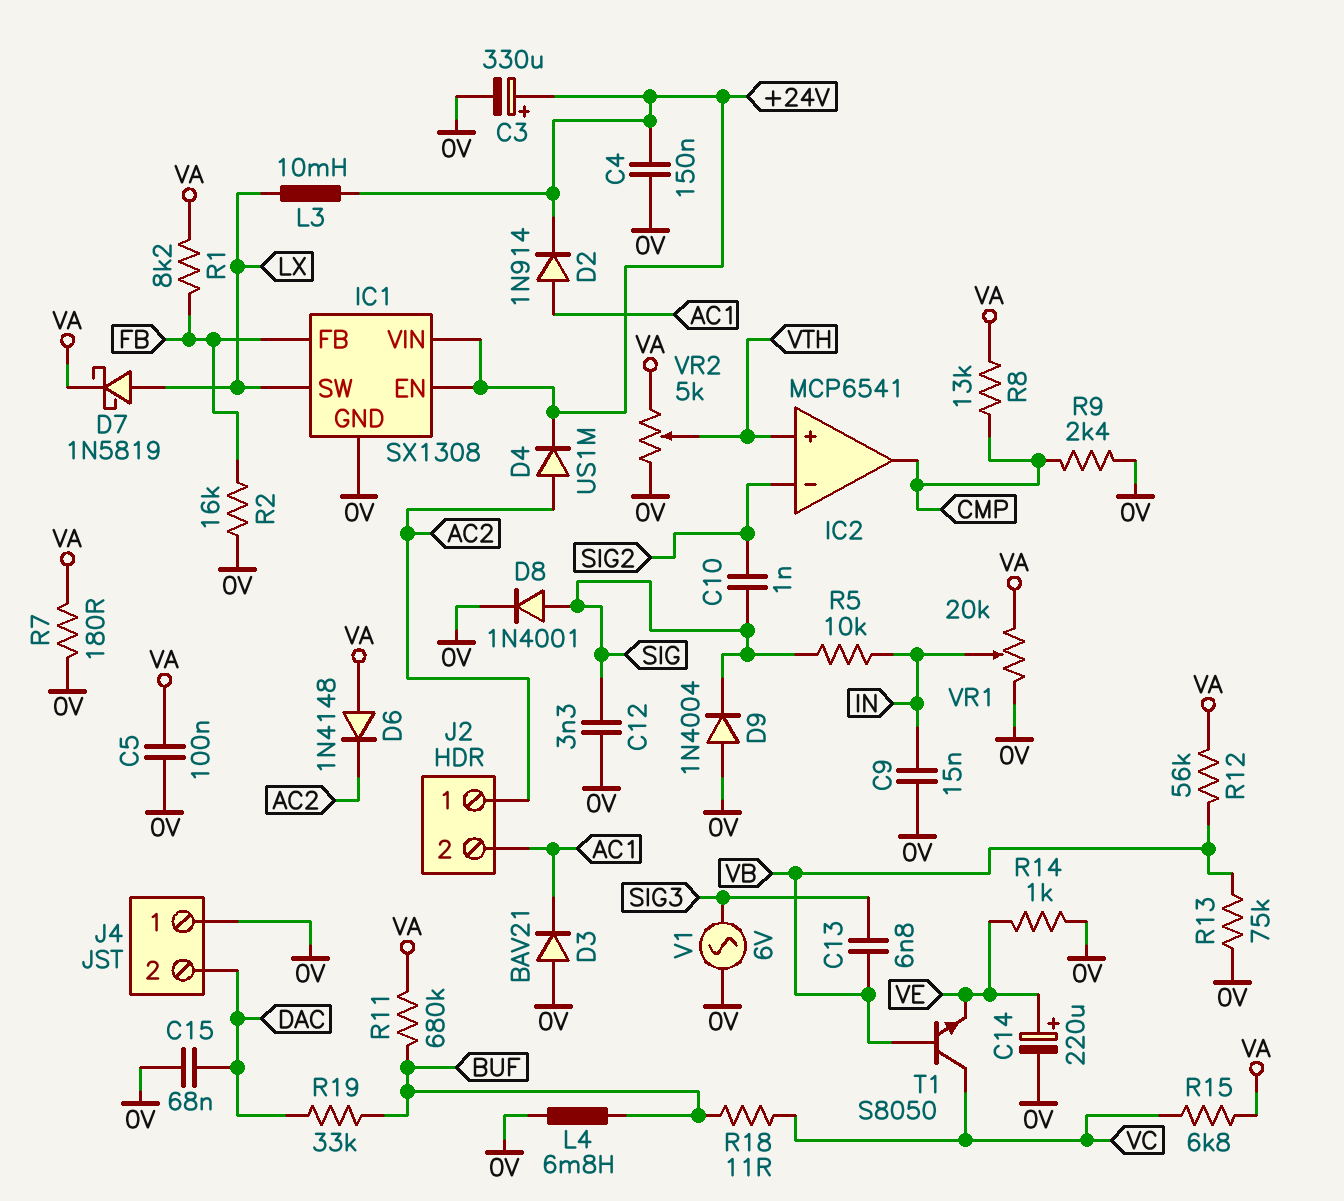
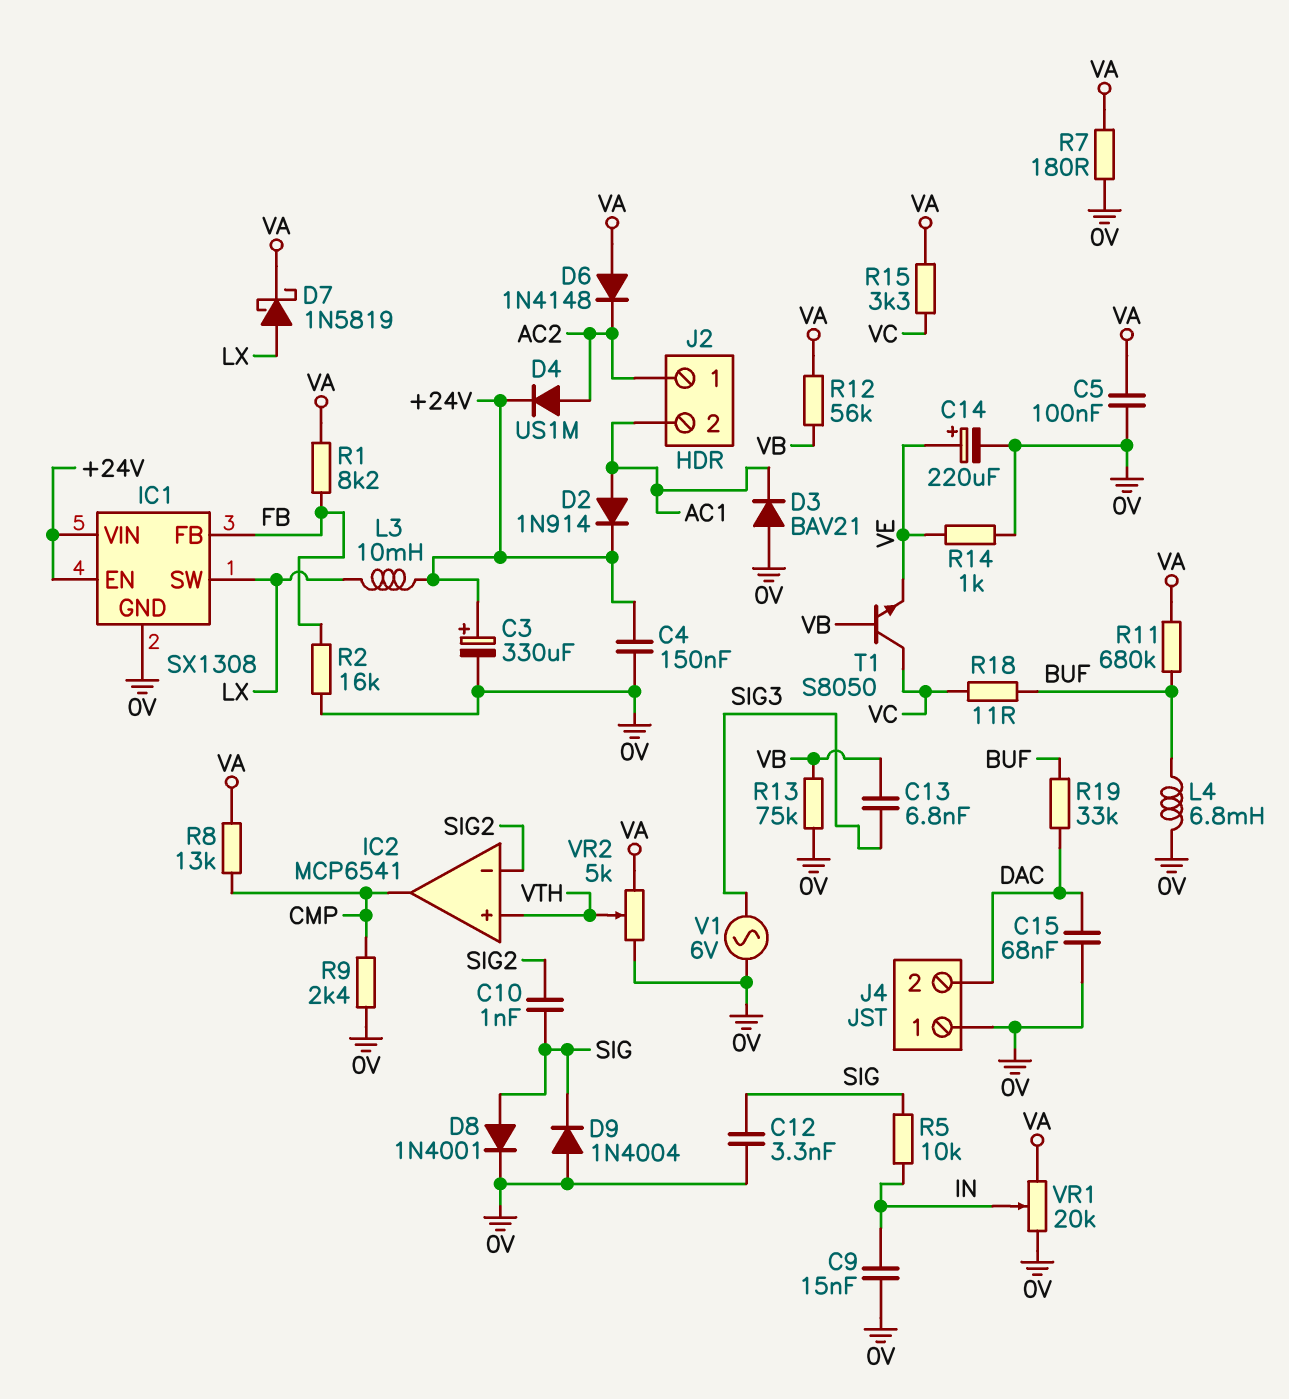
R15: 6.8k (VA, VC) -> 3.3k (VA, VC)

